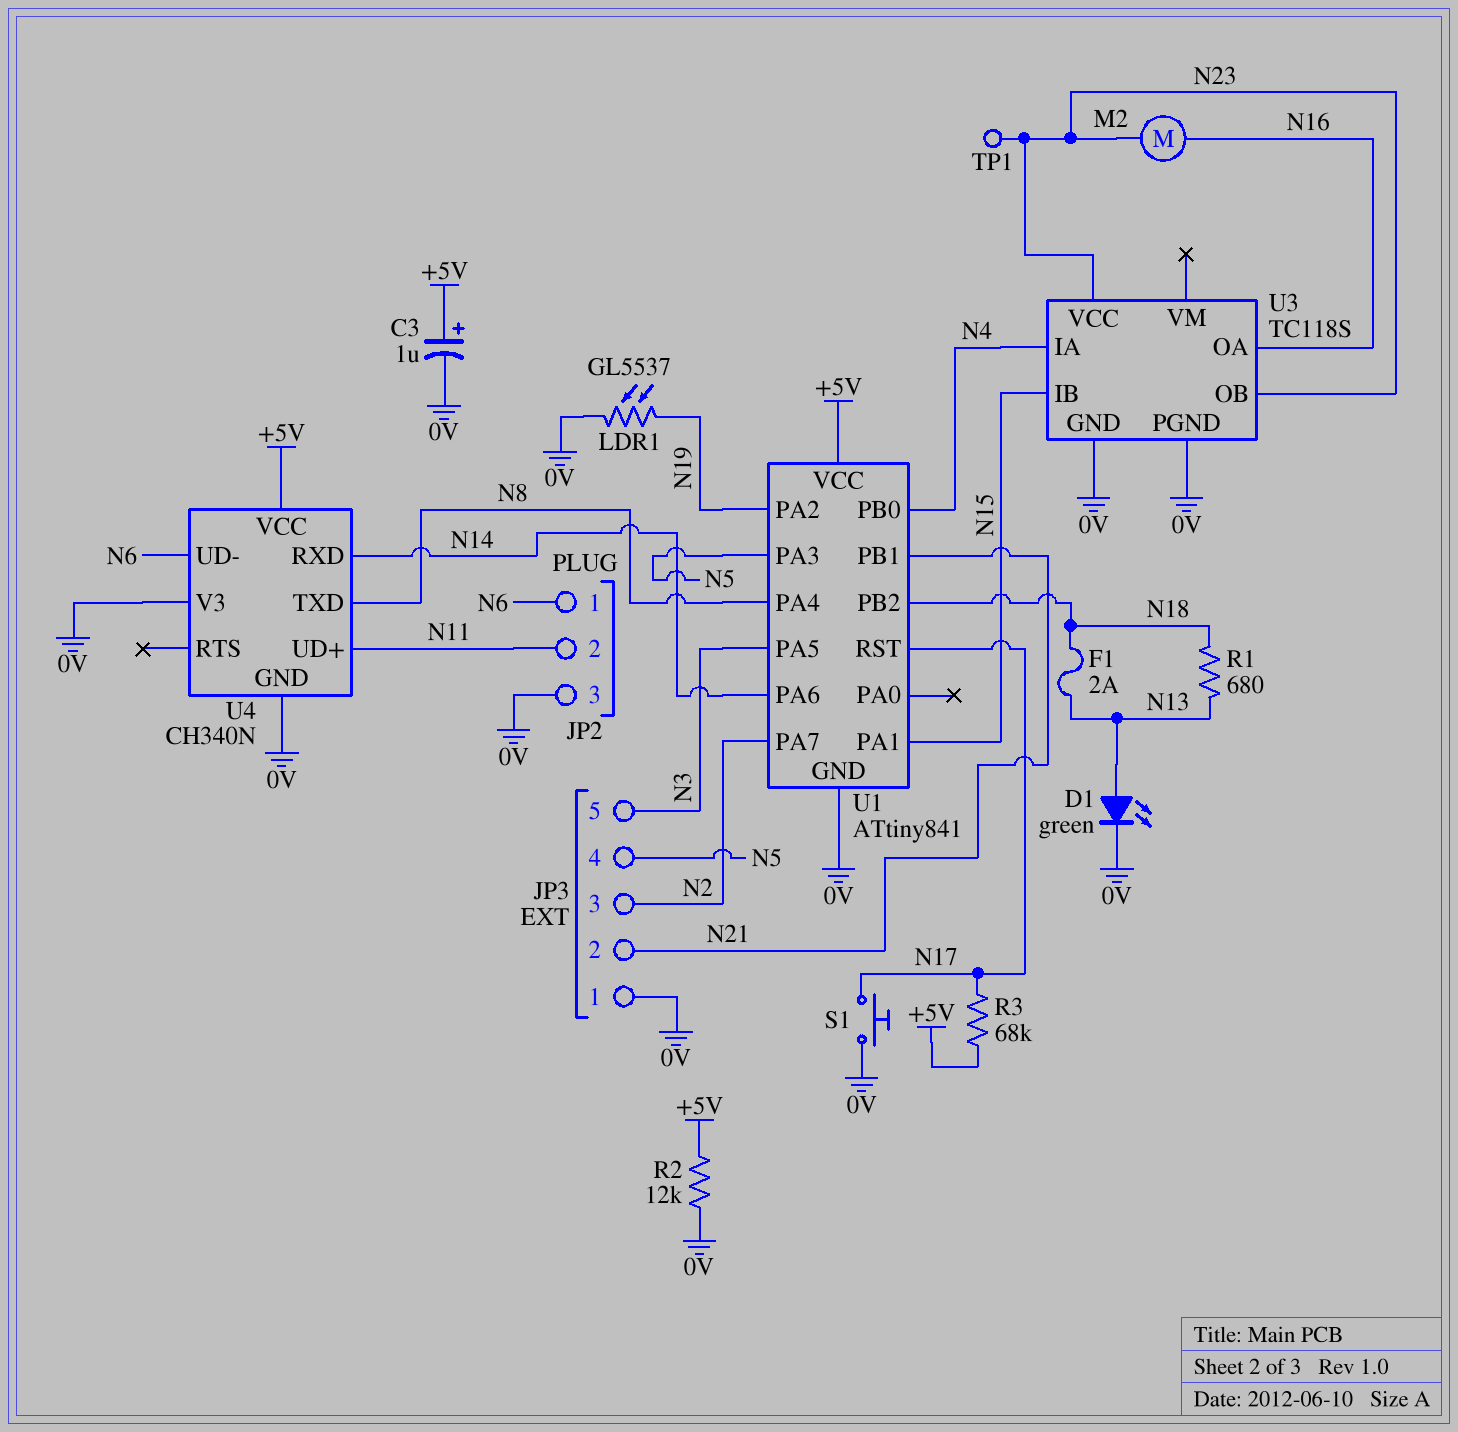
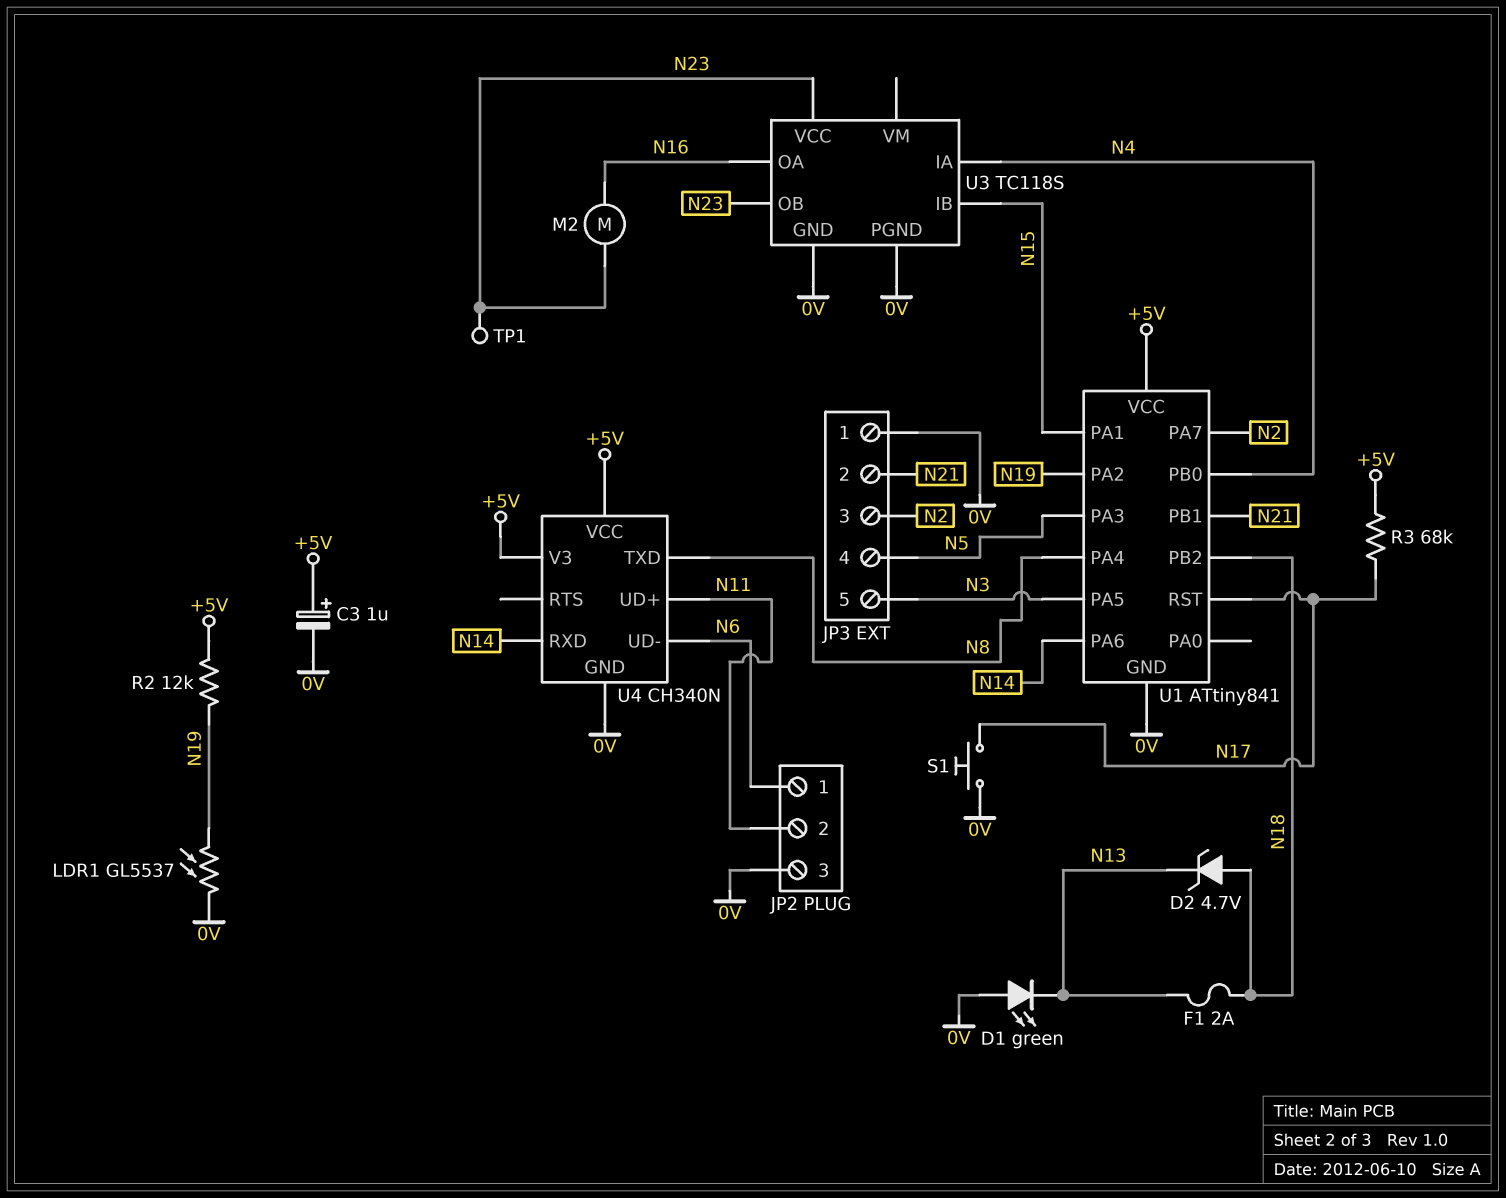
D1: LED green (A N13, K 0V) -> LED green (A 0V, K N13)
D2: none -> zener 4.7V (A N18, K N13)
R1: 680 (N13, N18) -> none
R2: 12k (+5V, 0V) -> 12k (+5V, N19)
U4 pin V3: 0V -> +5V

